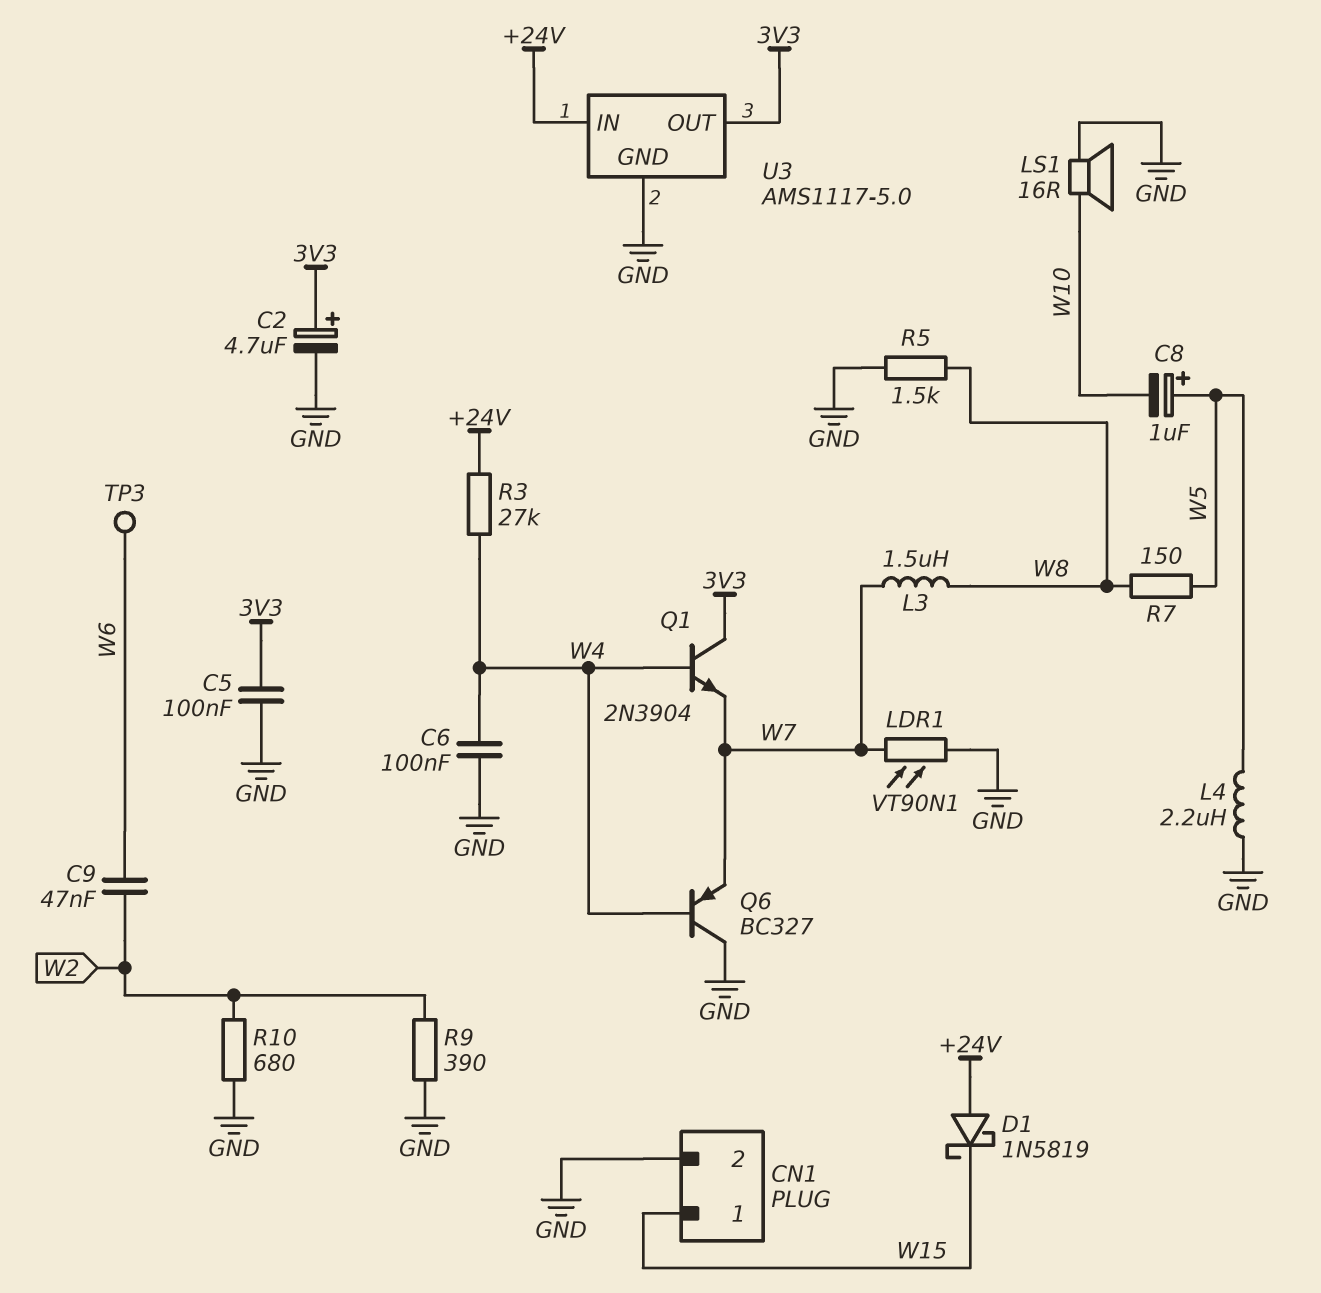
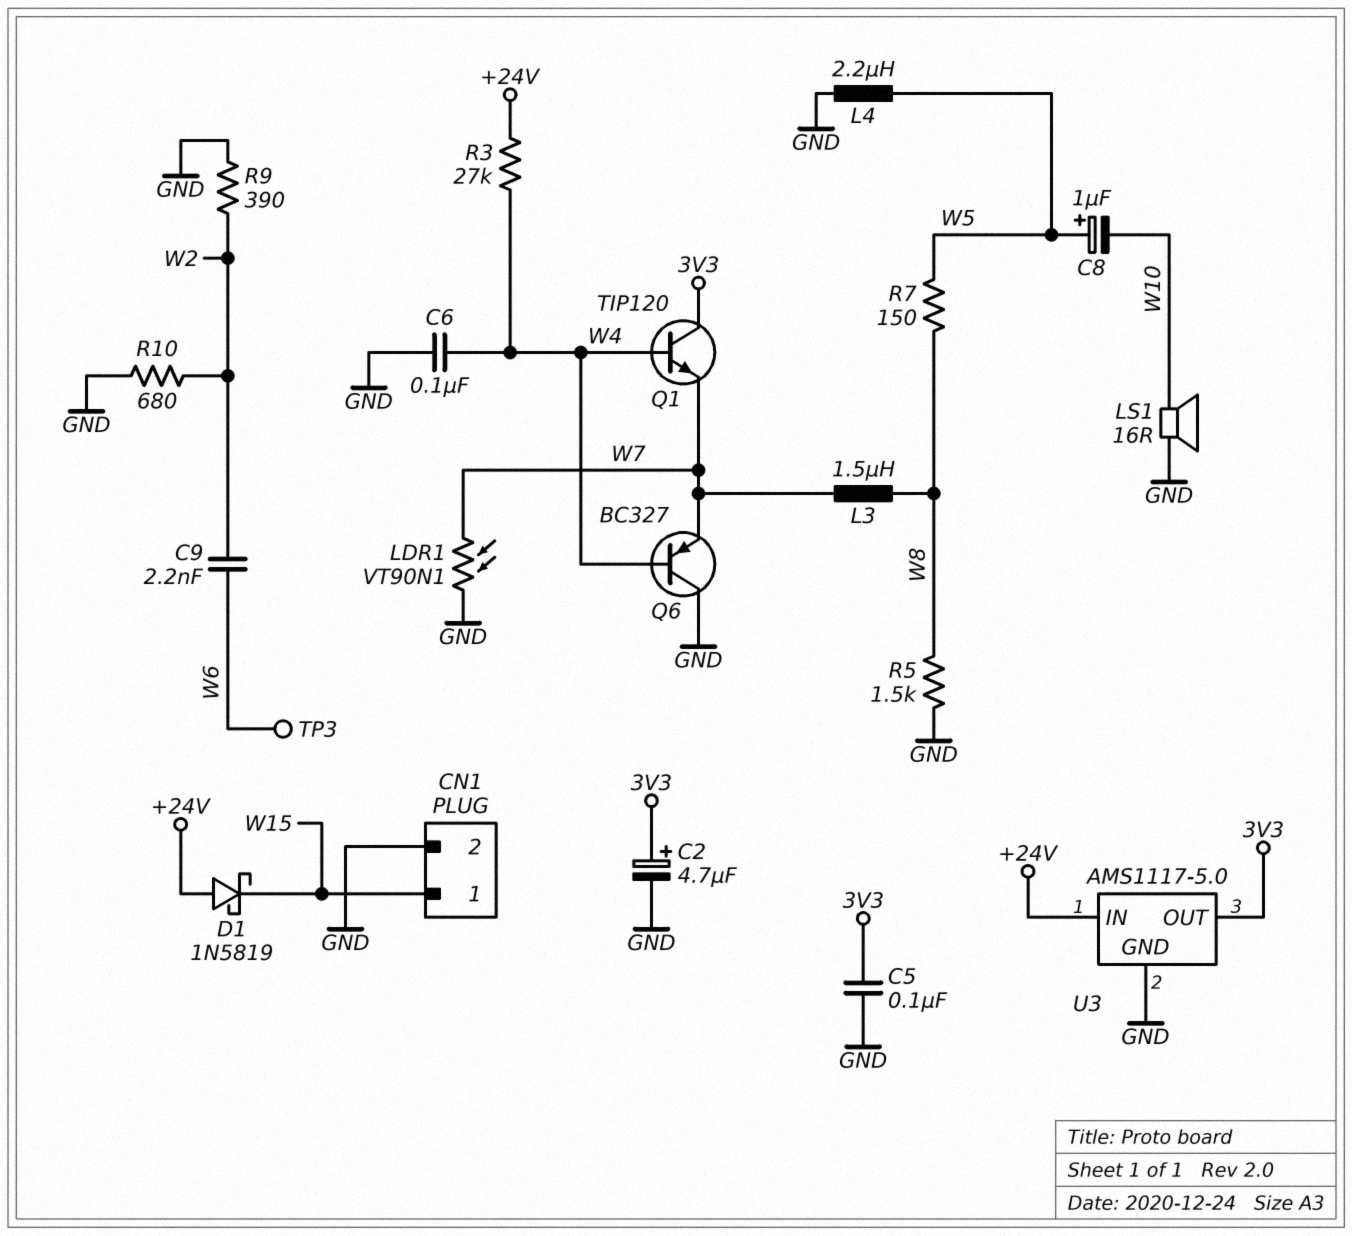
C9: 47nF (W2, W6) -> 2.2nF (W2, W6)
Q1: NPN 2N3904 (B W4, C 3V3, E W7) -> NPN TIP120 (B W4, C 3V3, E W7)

